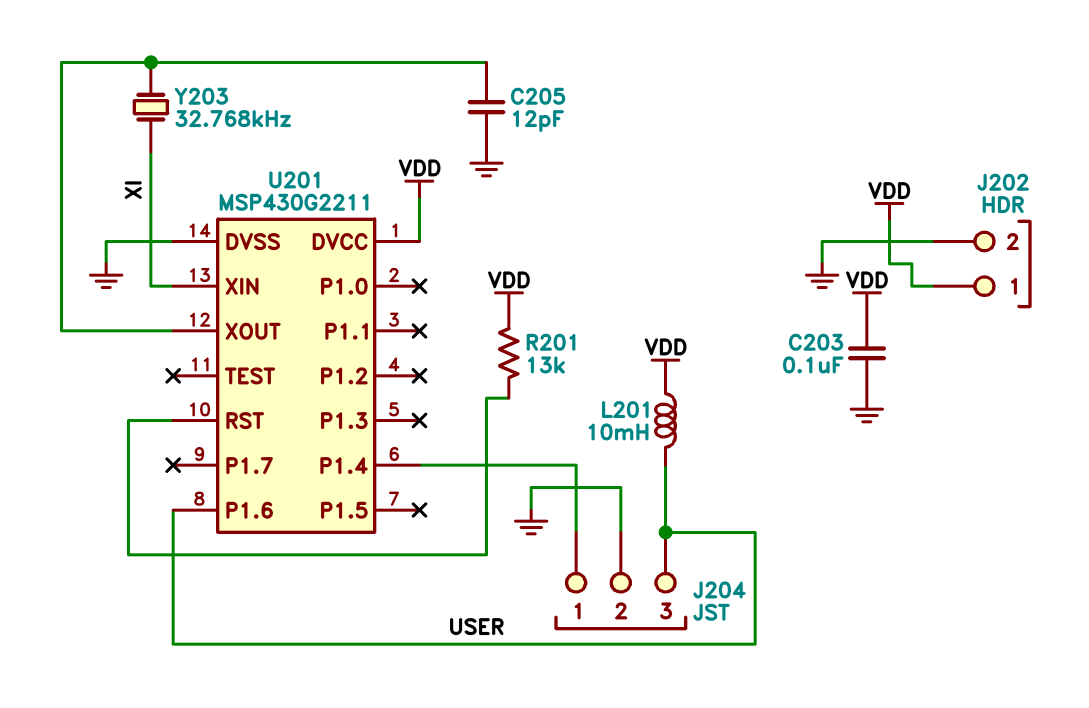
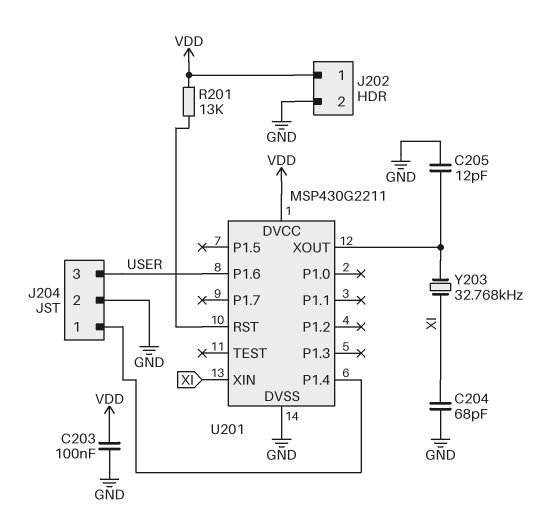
C204: none -> 68pF (GND, XI)
L201: 10mH (USER, VDD) -> none

